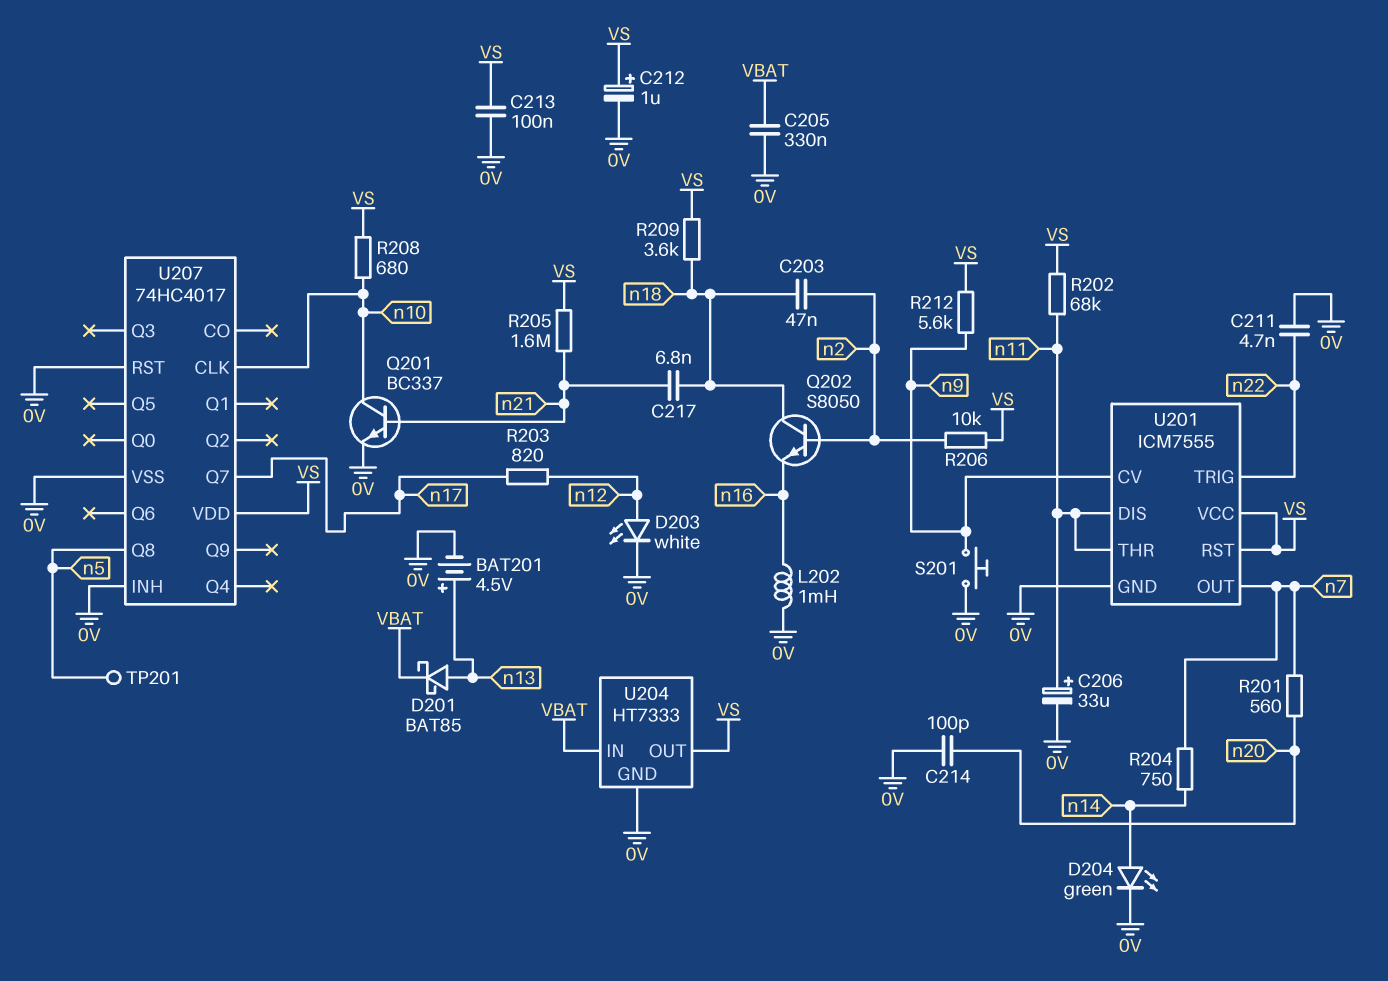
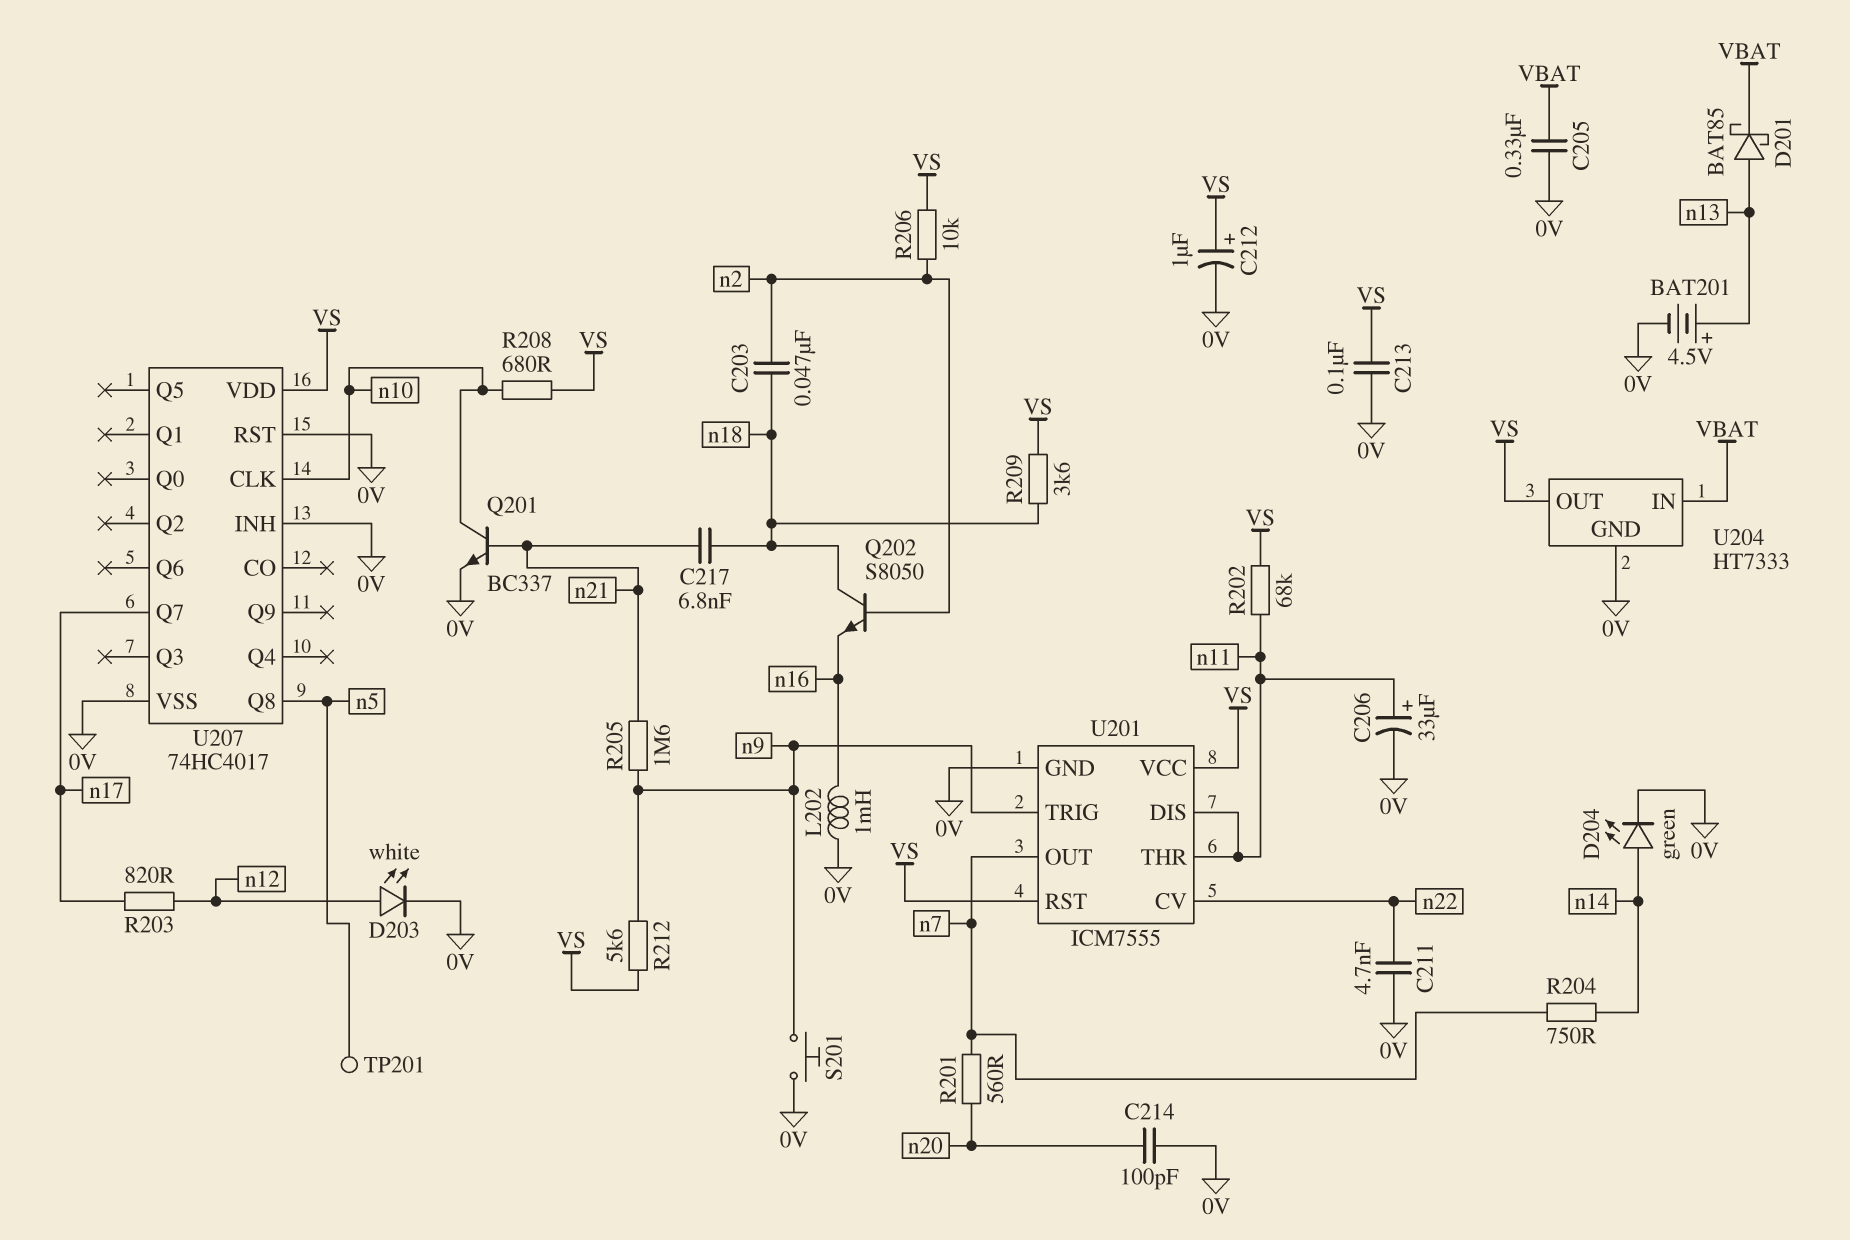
R205: 1.6M (VS, n21) -> 1.6M (n9, n21)
U201 pin CV: n9 -> n22
U201 pin TRIG: n22 -> n9

